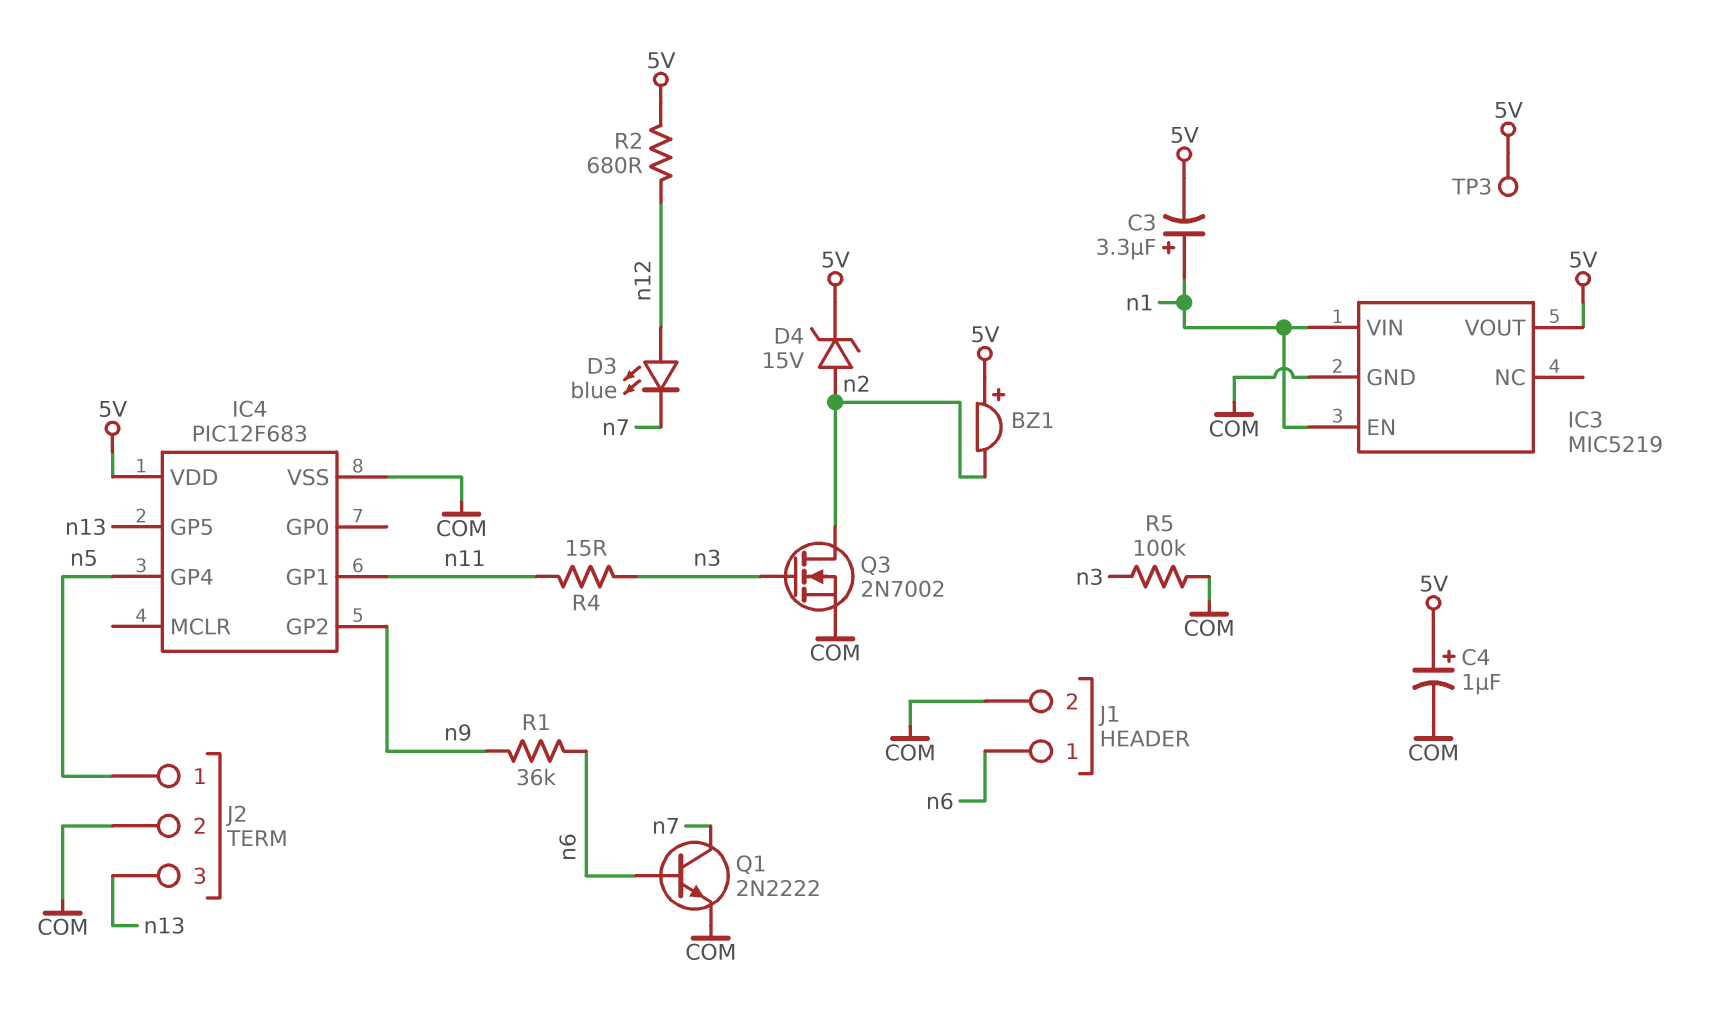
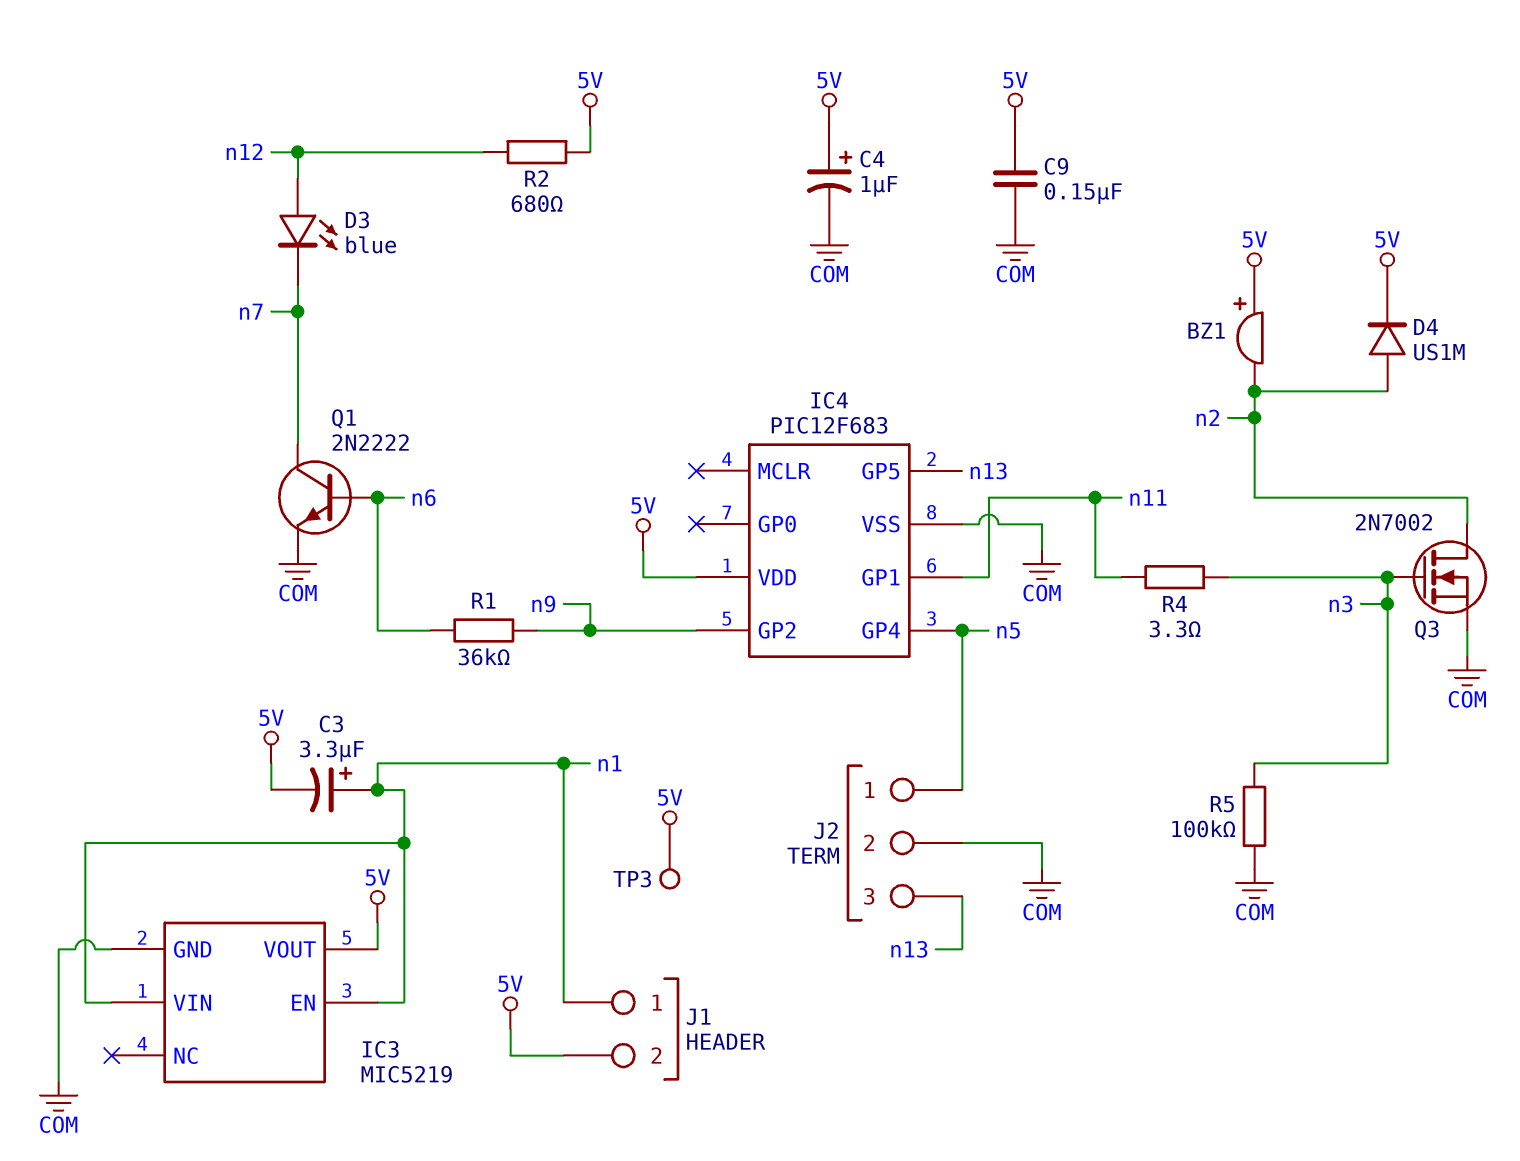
C9: none -> 150nF (5V, COM)
D4: zener 15V (A n2, K 5V) -> diode US1M (A n2, K 5V)
J1 pin 1: n6 -> n1
J1 pin 2: COM -> 5V
R4: 15 (n3, n11) -> 3.3 (n3, n11)

